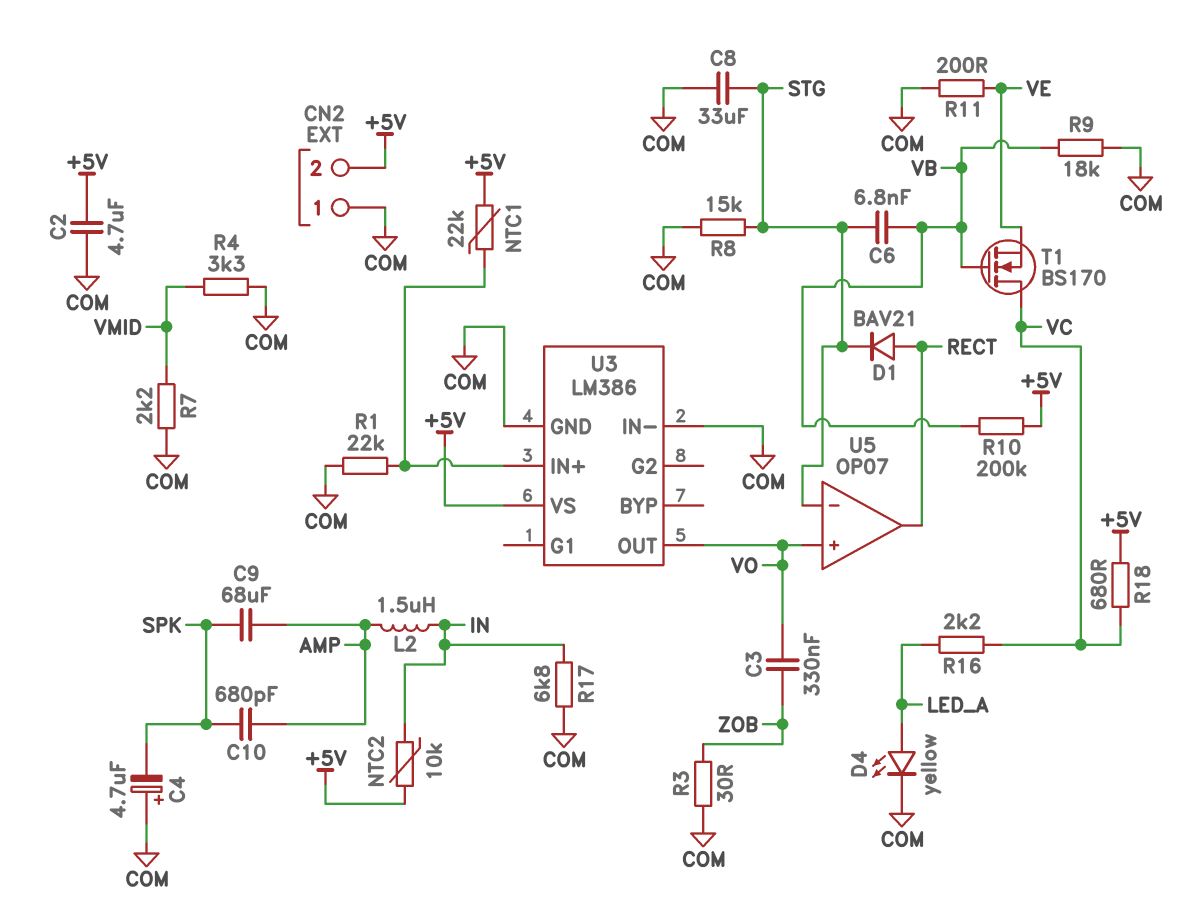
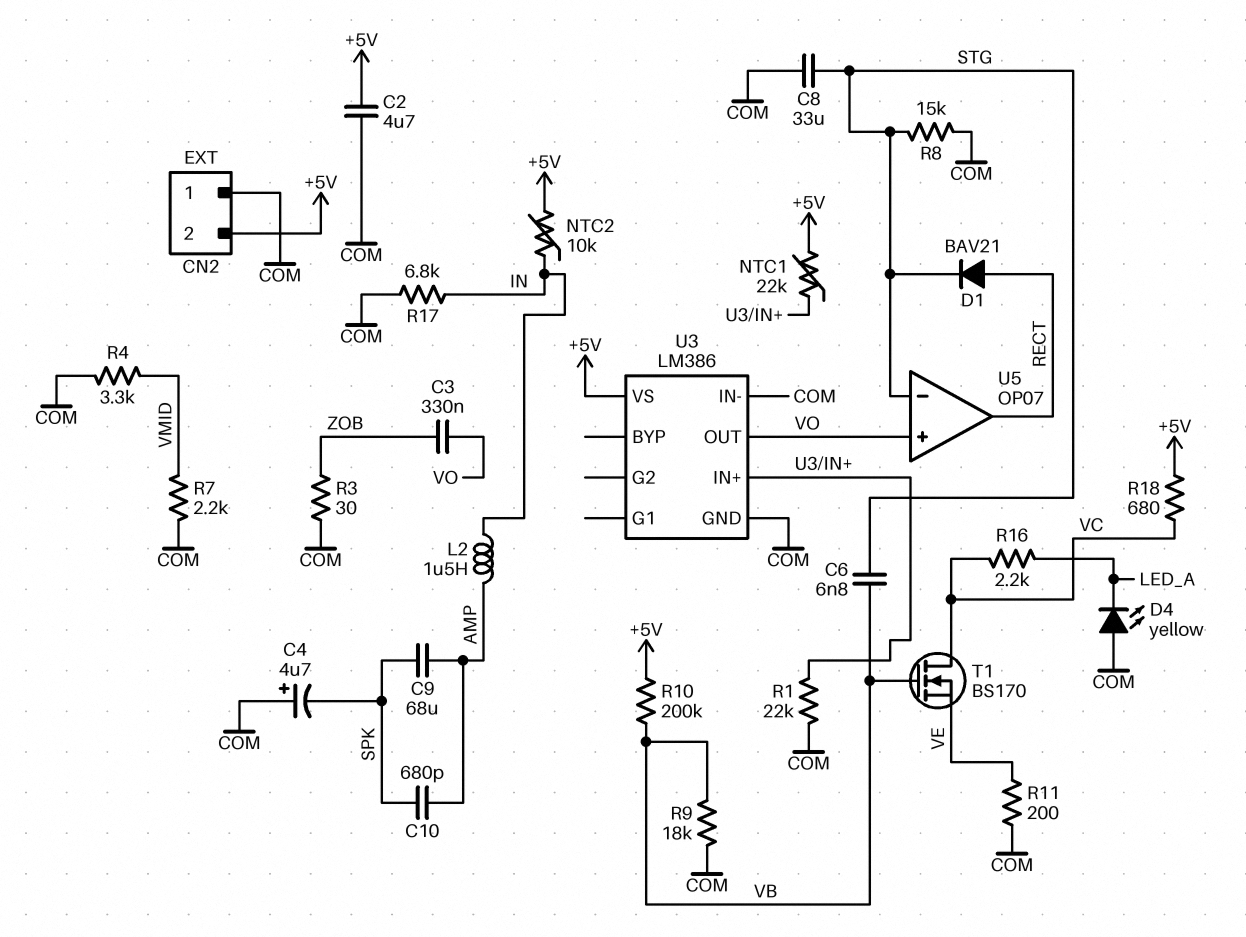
D4: LED yellow (A LED_A, K COM) -> LED yellow (A COM, K LED_A)

